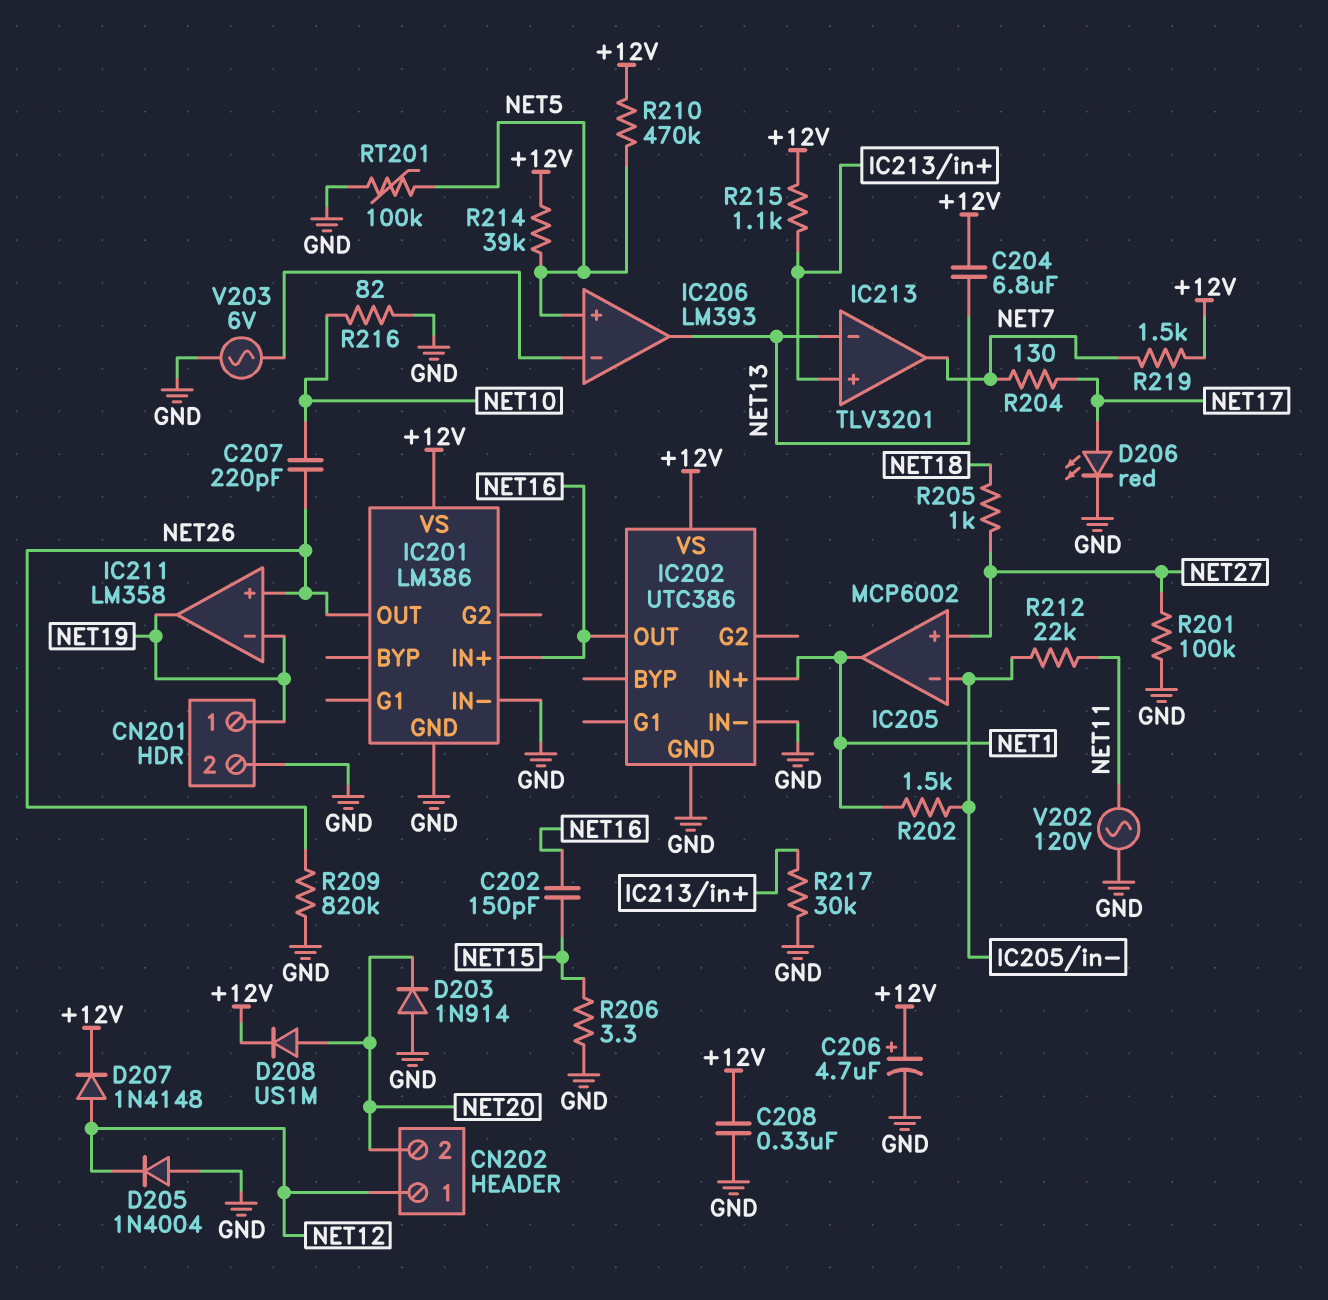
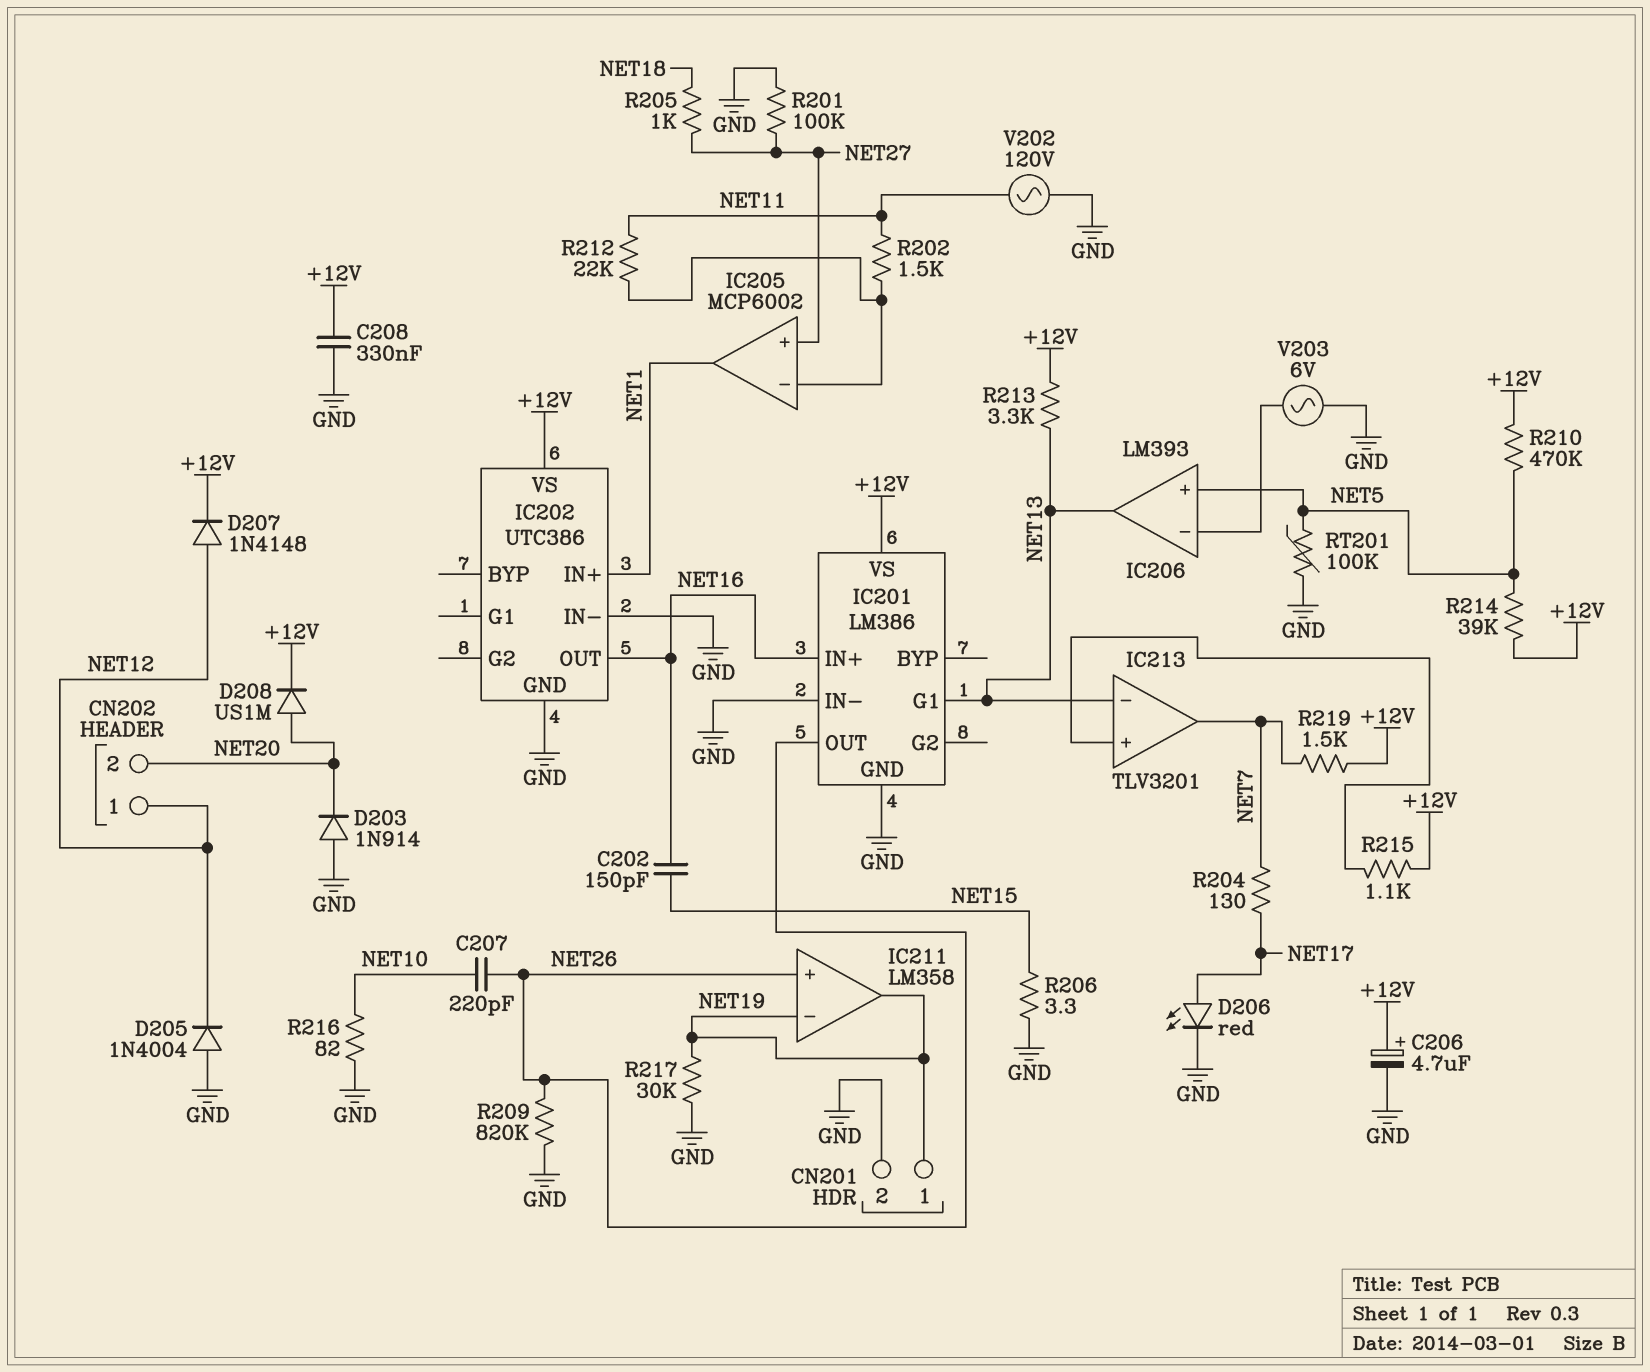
C204: 6.8uF (+12V, NET13) -> none
IC201 pin G1: none -> NET13
R202: 1.5k (IC205/in-, NET1) -> 1.5k (IC205/in-, NET11)
R213: none -> 3.3k (+12V, NET13)
R217: 30k (GND, IC213/in+) -> 30k (GND, NET19)

